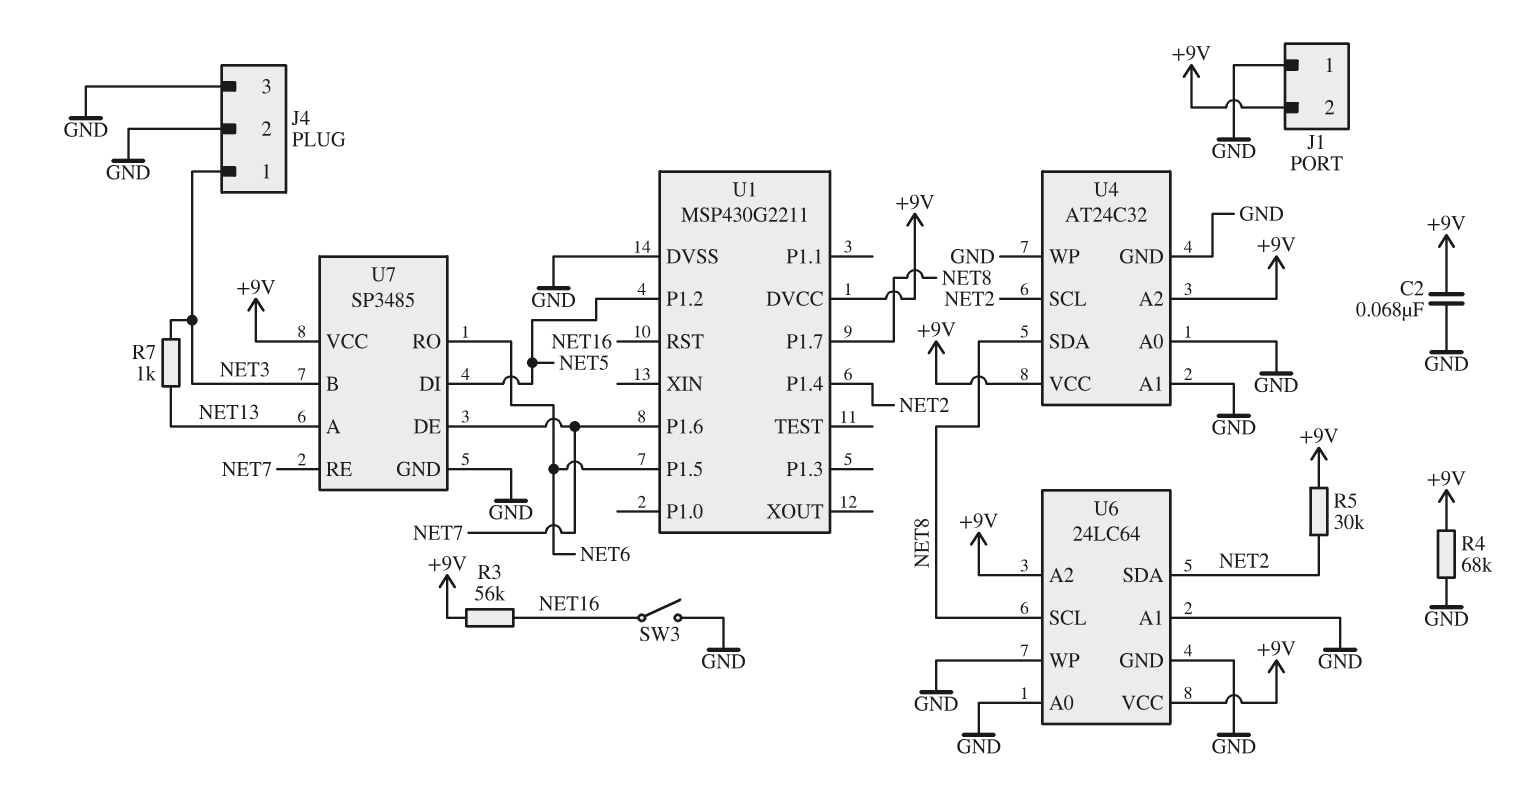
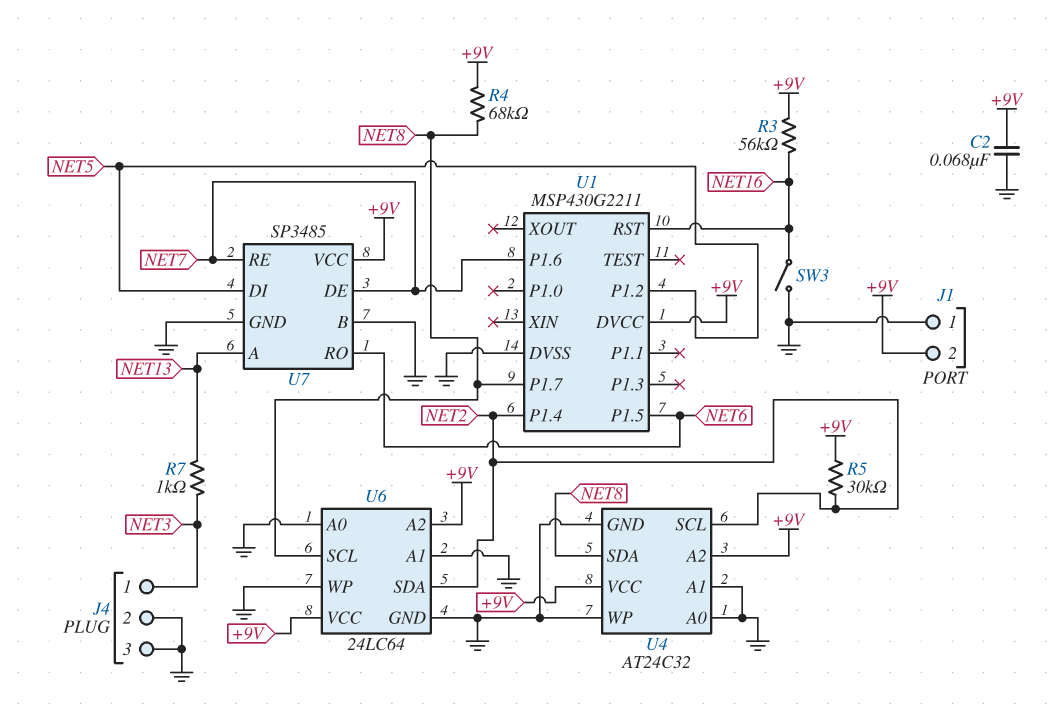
R4: 68k (+9V, GND) -> 68k (+9V, NET8)
U7 pin B: NET3 -> GND

